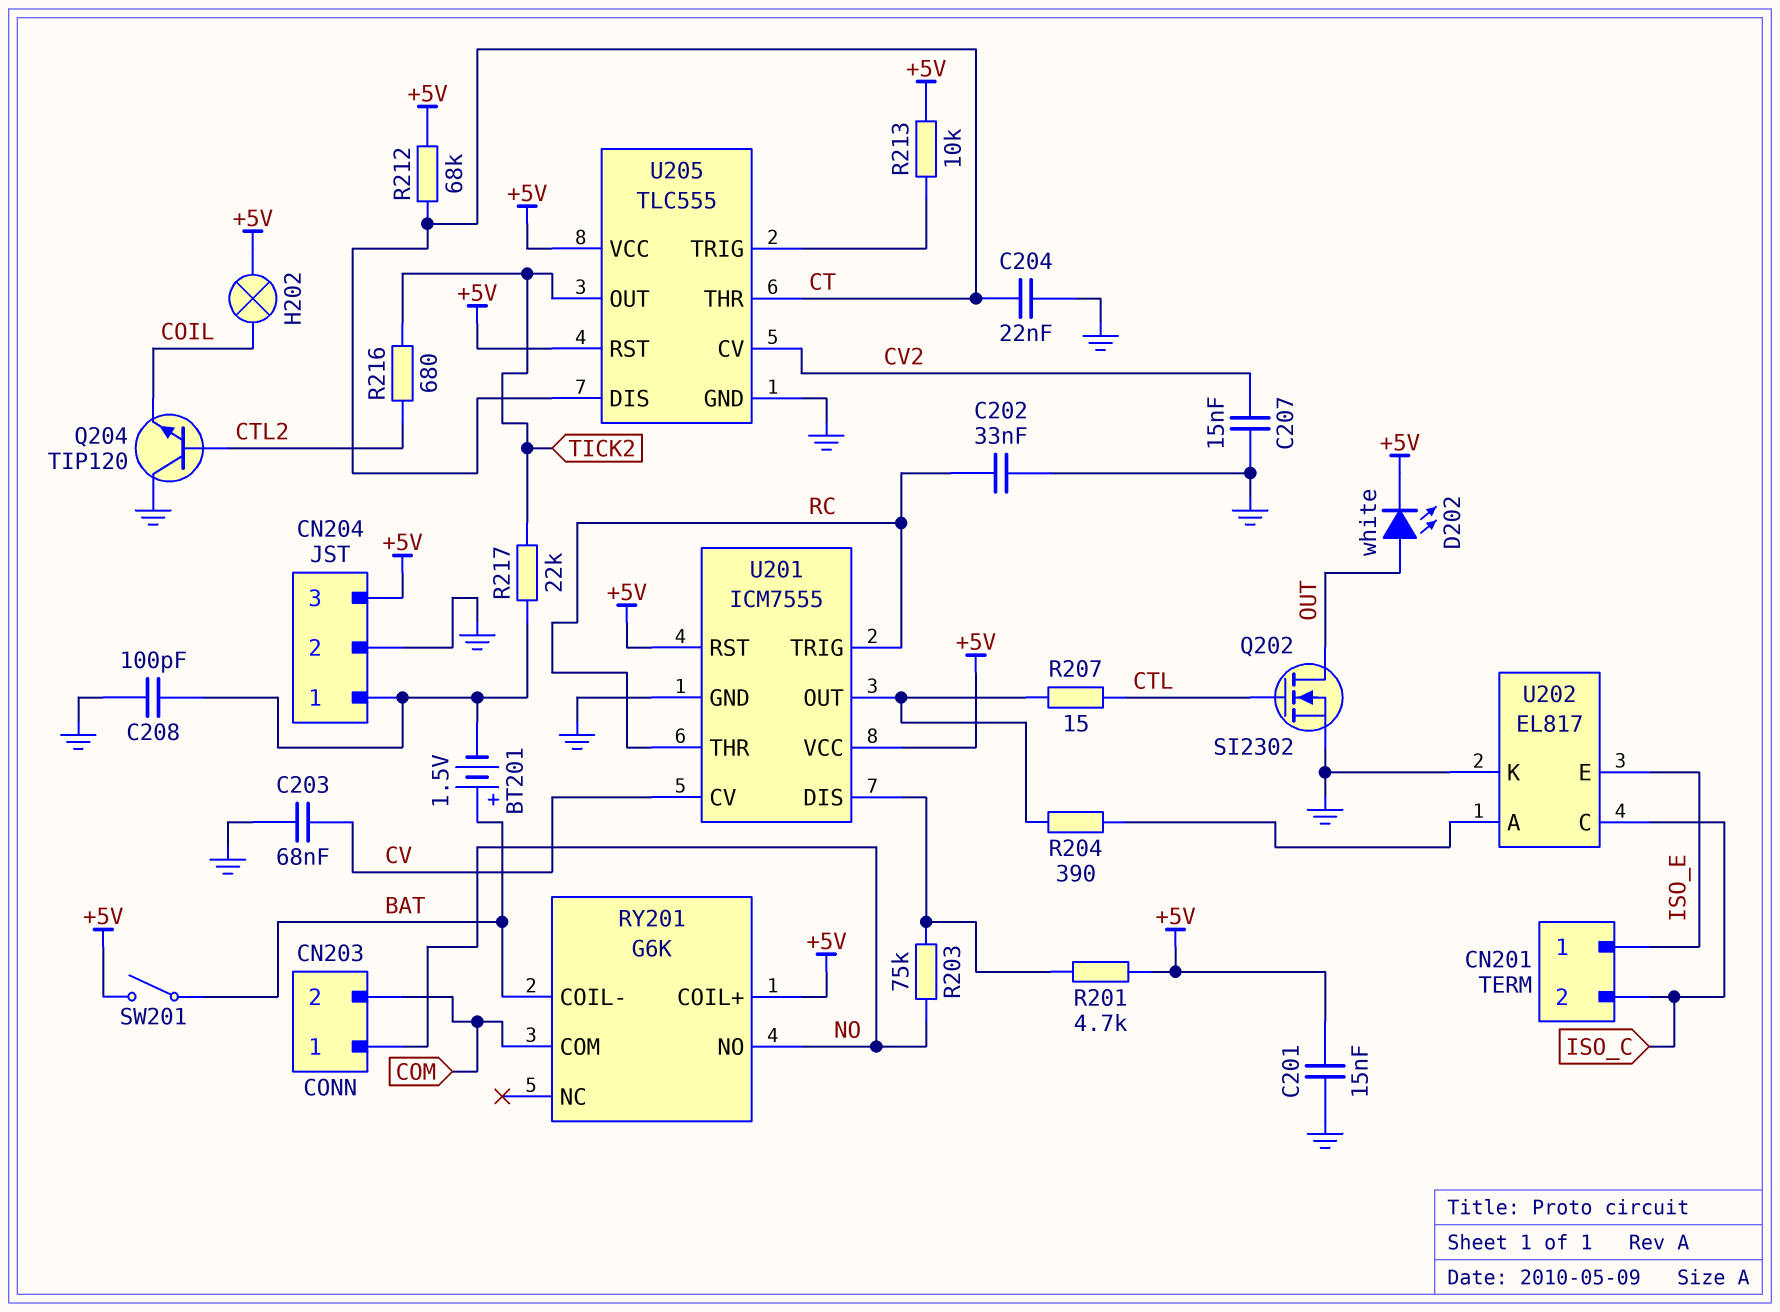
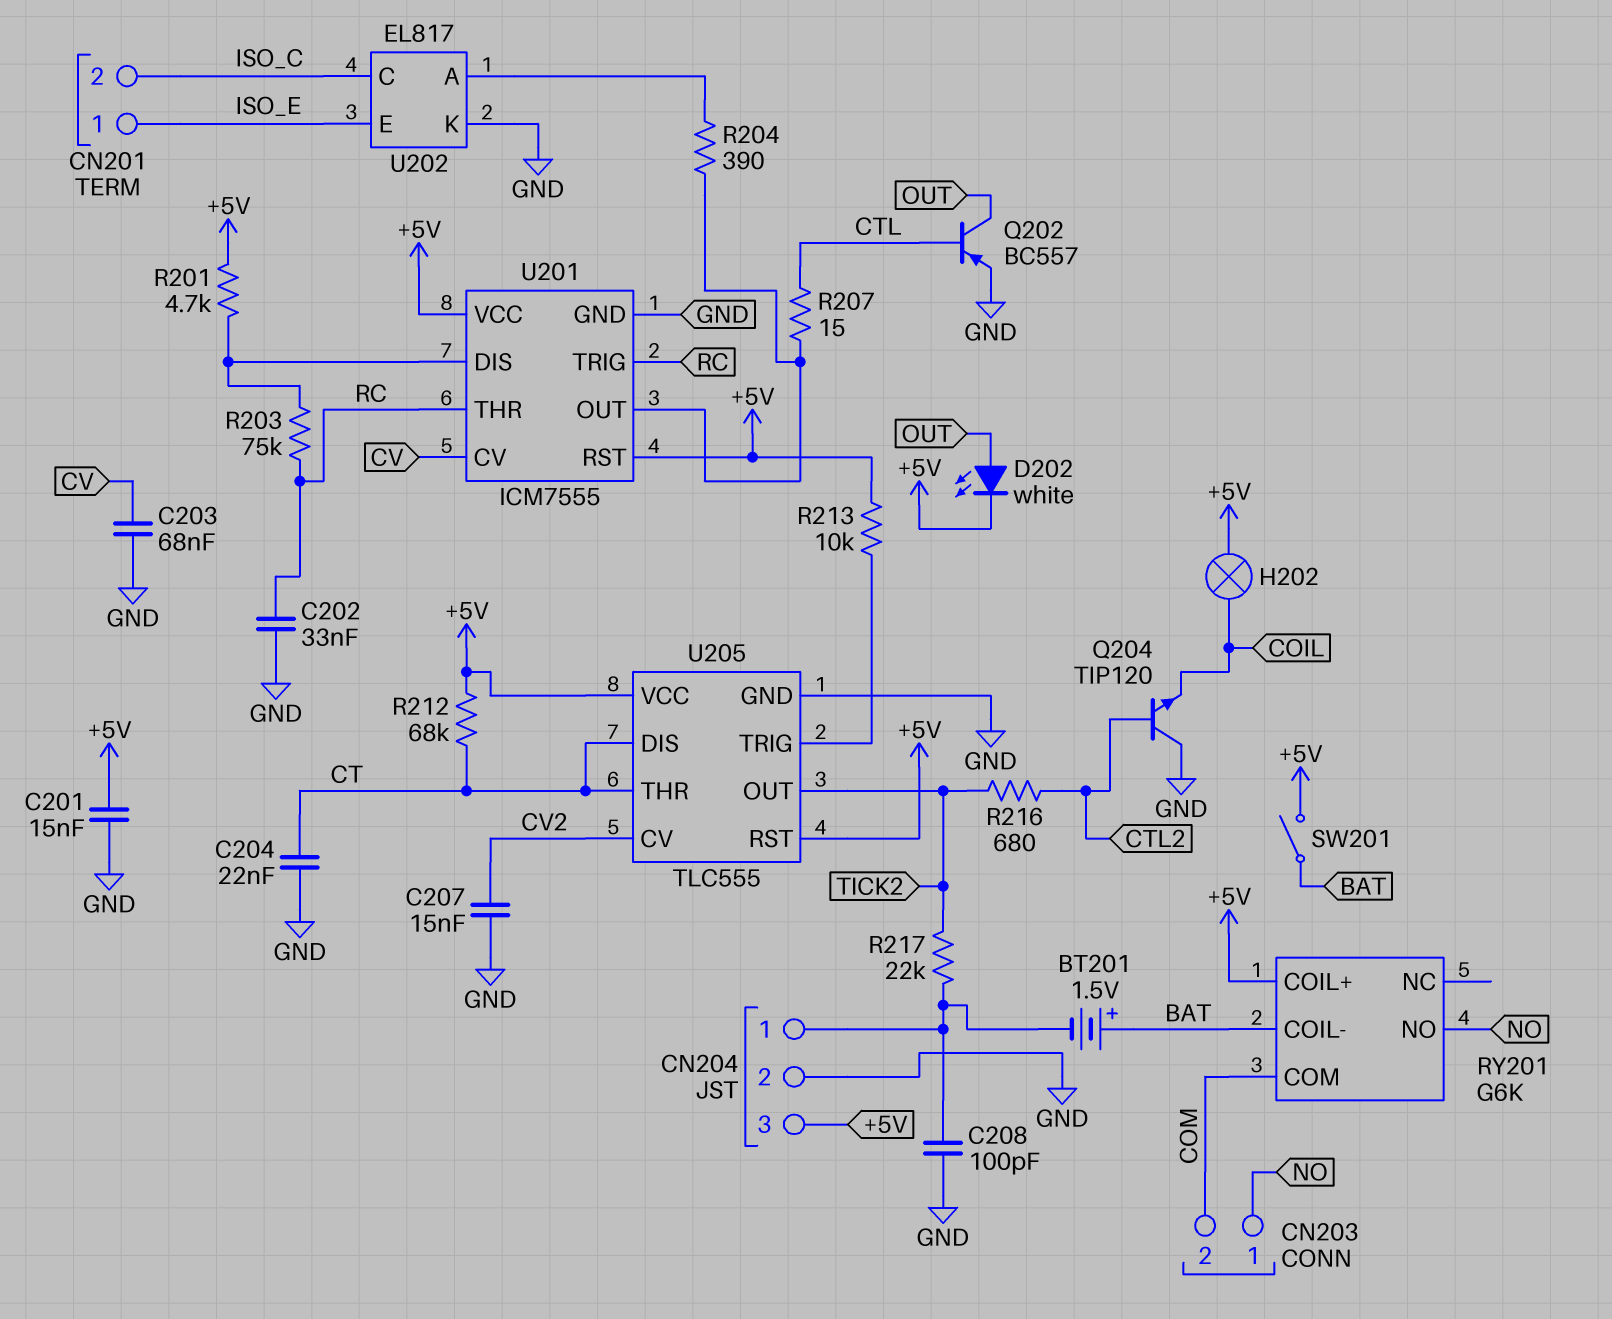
Q202: NMOS SI2302 (G CTL, D OUT, S GND) -> PNP BC557 (B CTL, C OUT, E GND)
R203: 75k (NO, U201/DIS) -> 75k (RC, U201/DIS)

